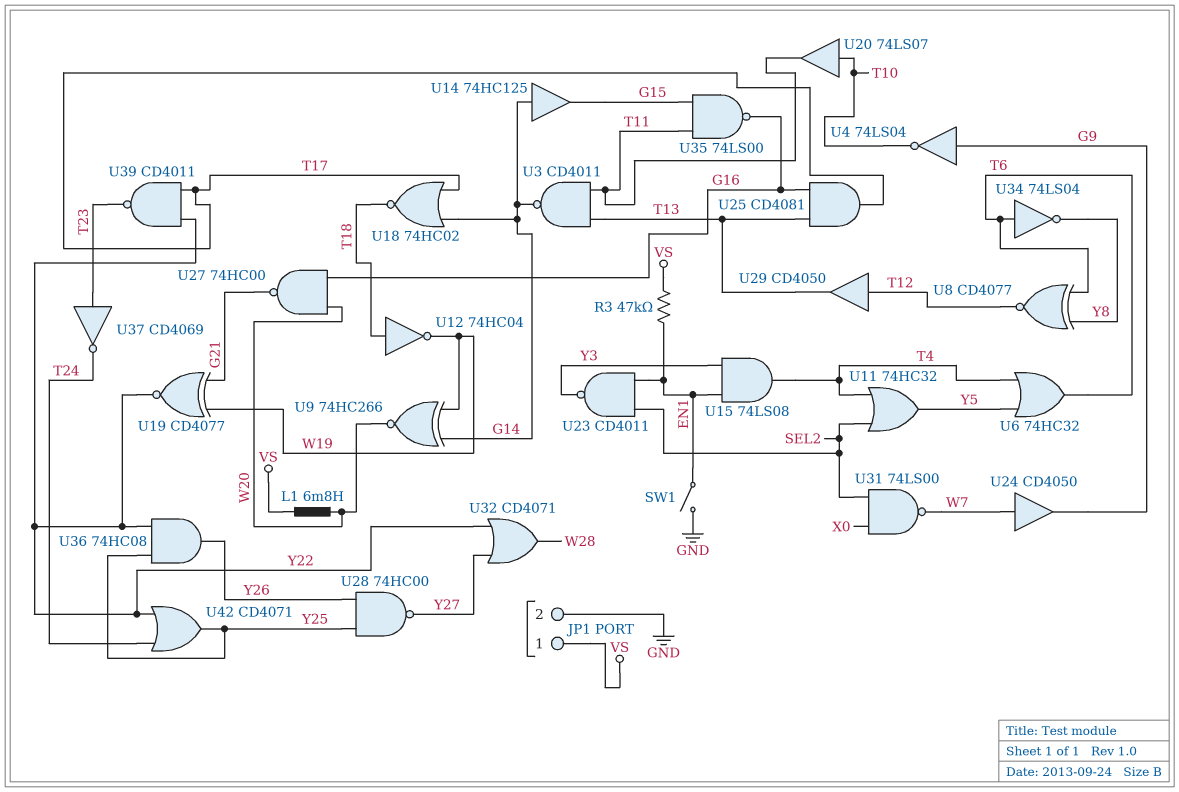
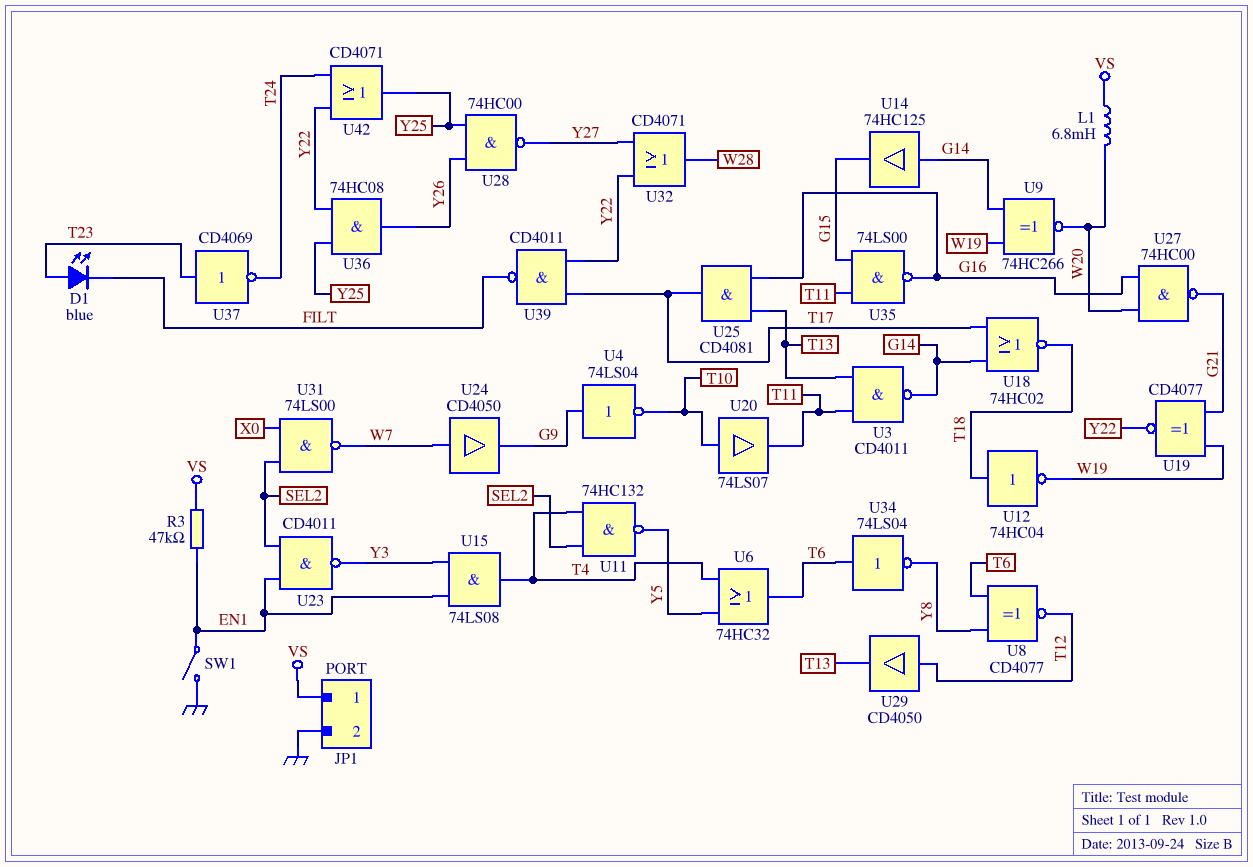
D1: none -> LED blue (A T23, K FILT)
U11: OR 74HC32 (in SEL2, in T4, out Y5) -> NAND 74HC132 (in SEL2, in T4, out Y5)
U39: NAND CD4011 (in T17, in Y22, out T23) -> NAND CD4011 (in T17, in Y22, out FILT)

